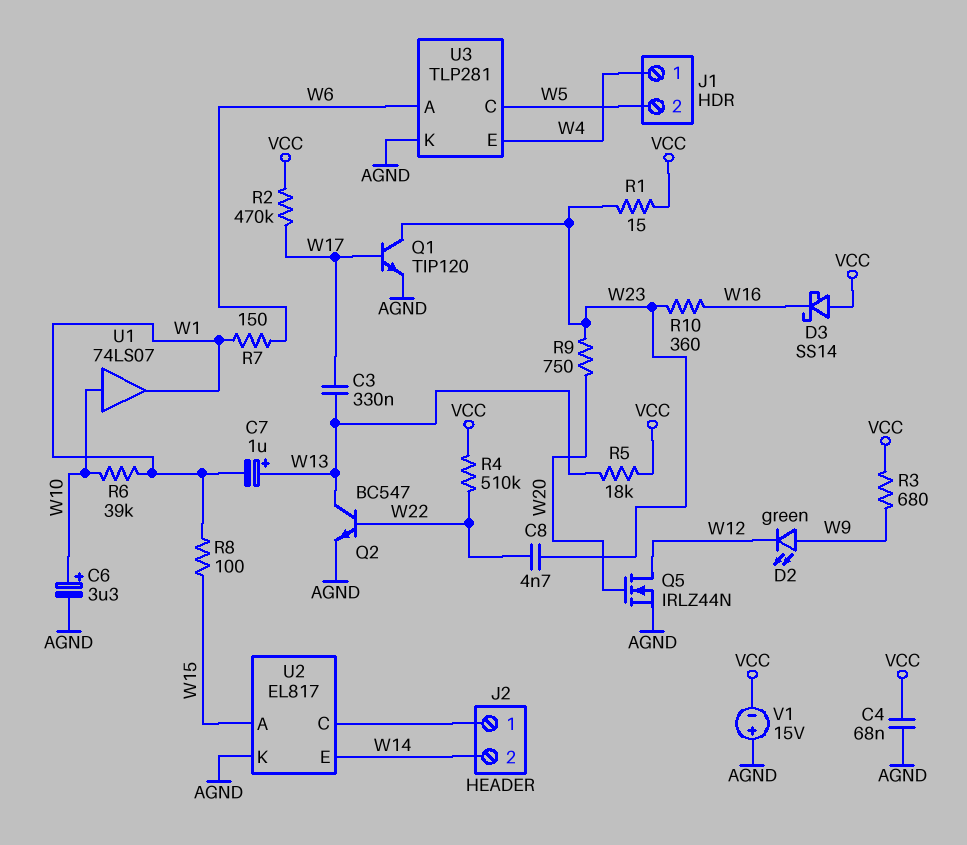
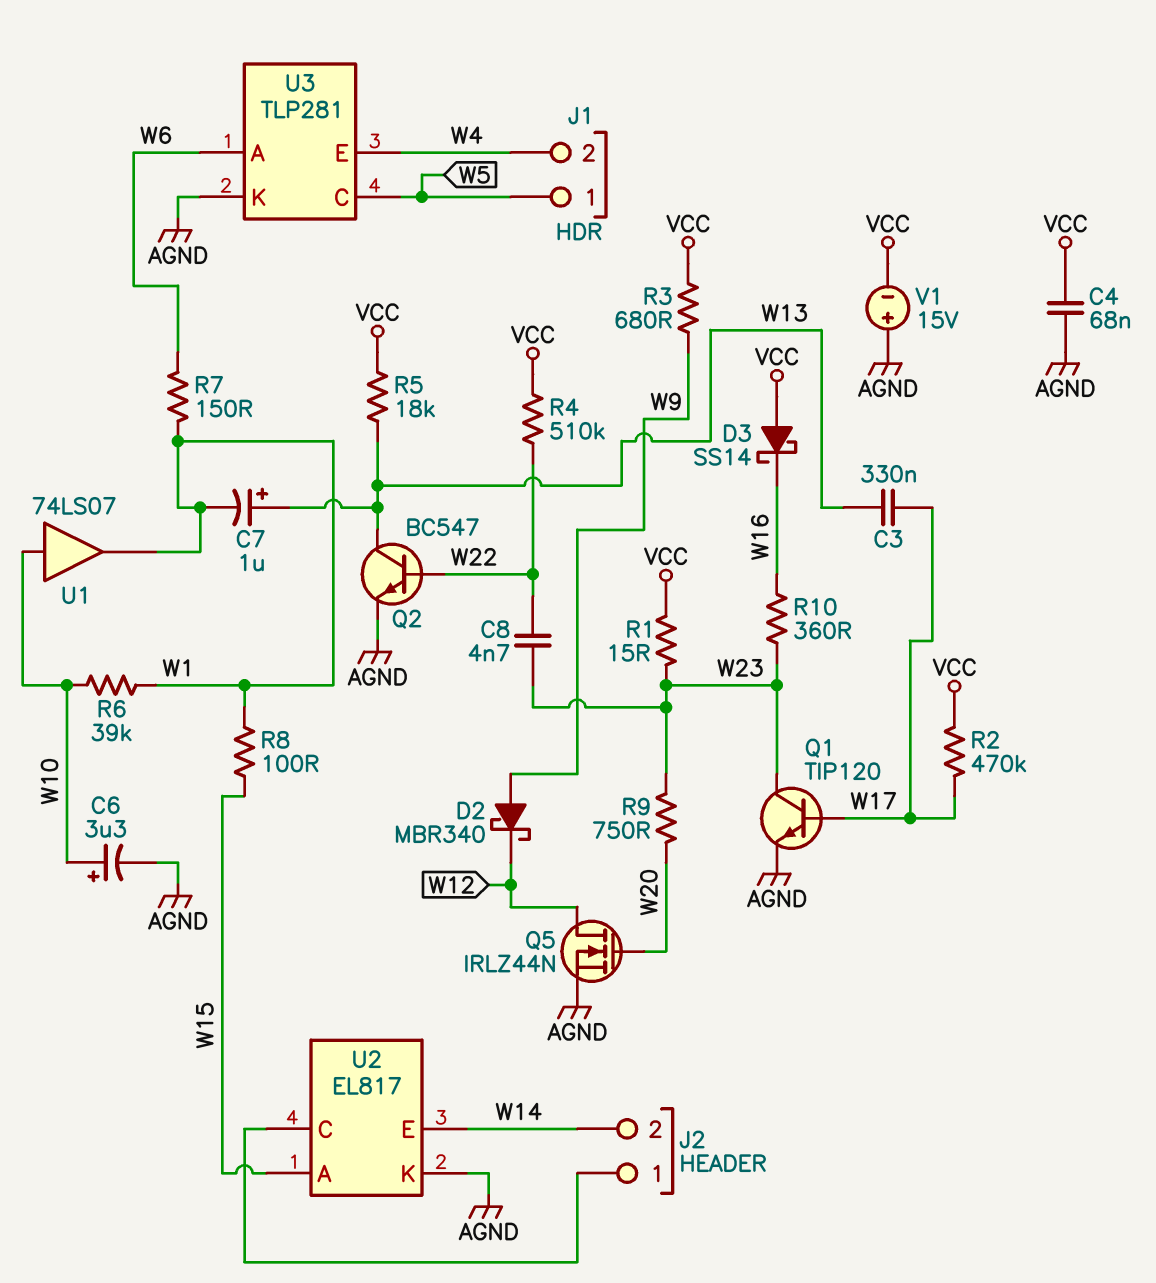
D2: LED green (A W9, K W12) -> schottky MBR340 (A W9, K W12)
J1 pin 1: W4 -> W5
J1 pin 2: W5 -> W4

